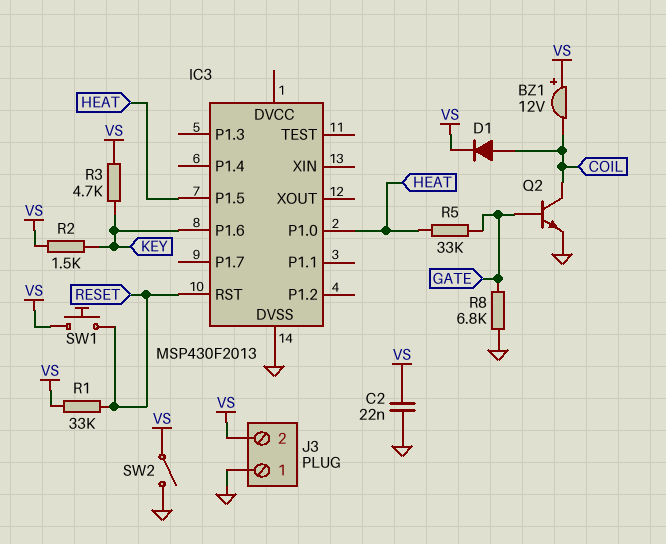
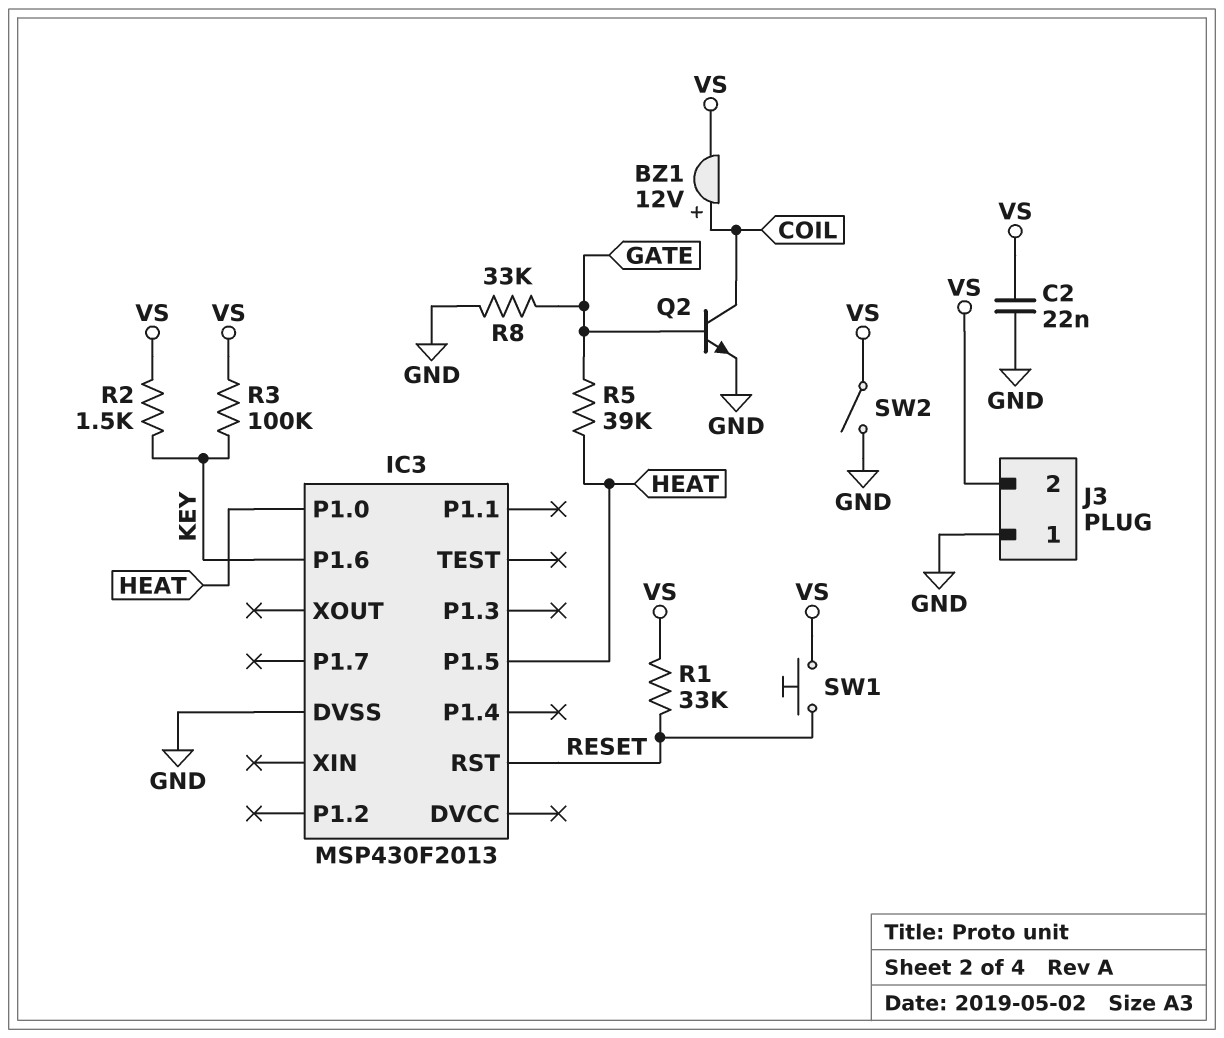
BZ1: buzzer 12V (plus VS, minus COIL) -> buzzer 12V (plus COIL, minus VS)
D1: diode (A COIL, K VS) -> none
R3: 4.7k (KEY, VS) -> 100k (KEY, VS)
R5: 33k (GATE, HEAT) -> 39k (GATE, HEAT)
R8: 6.8k (GATE, GND) -> 33k (GATE, GND)

